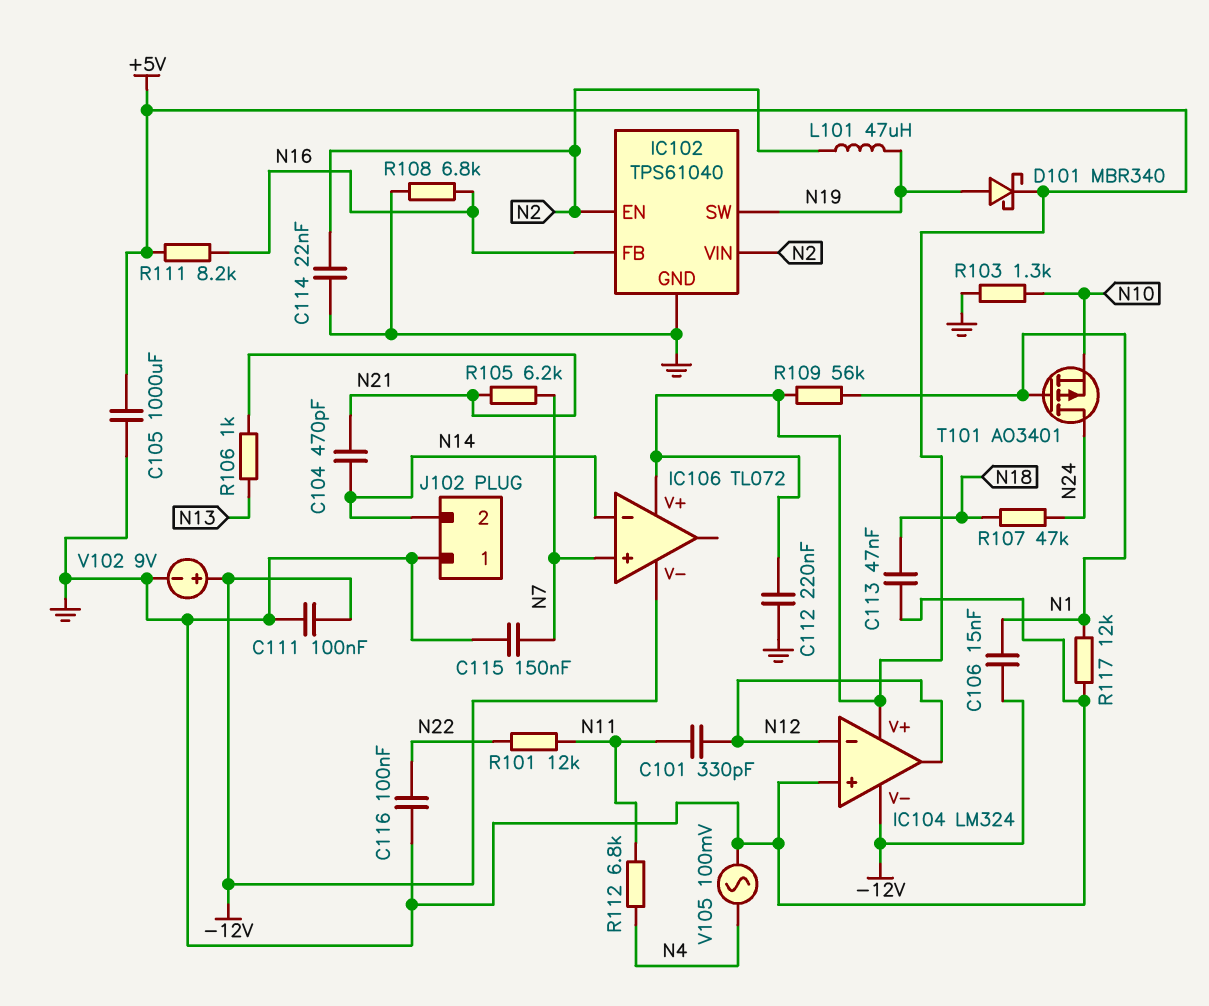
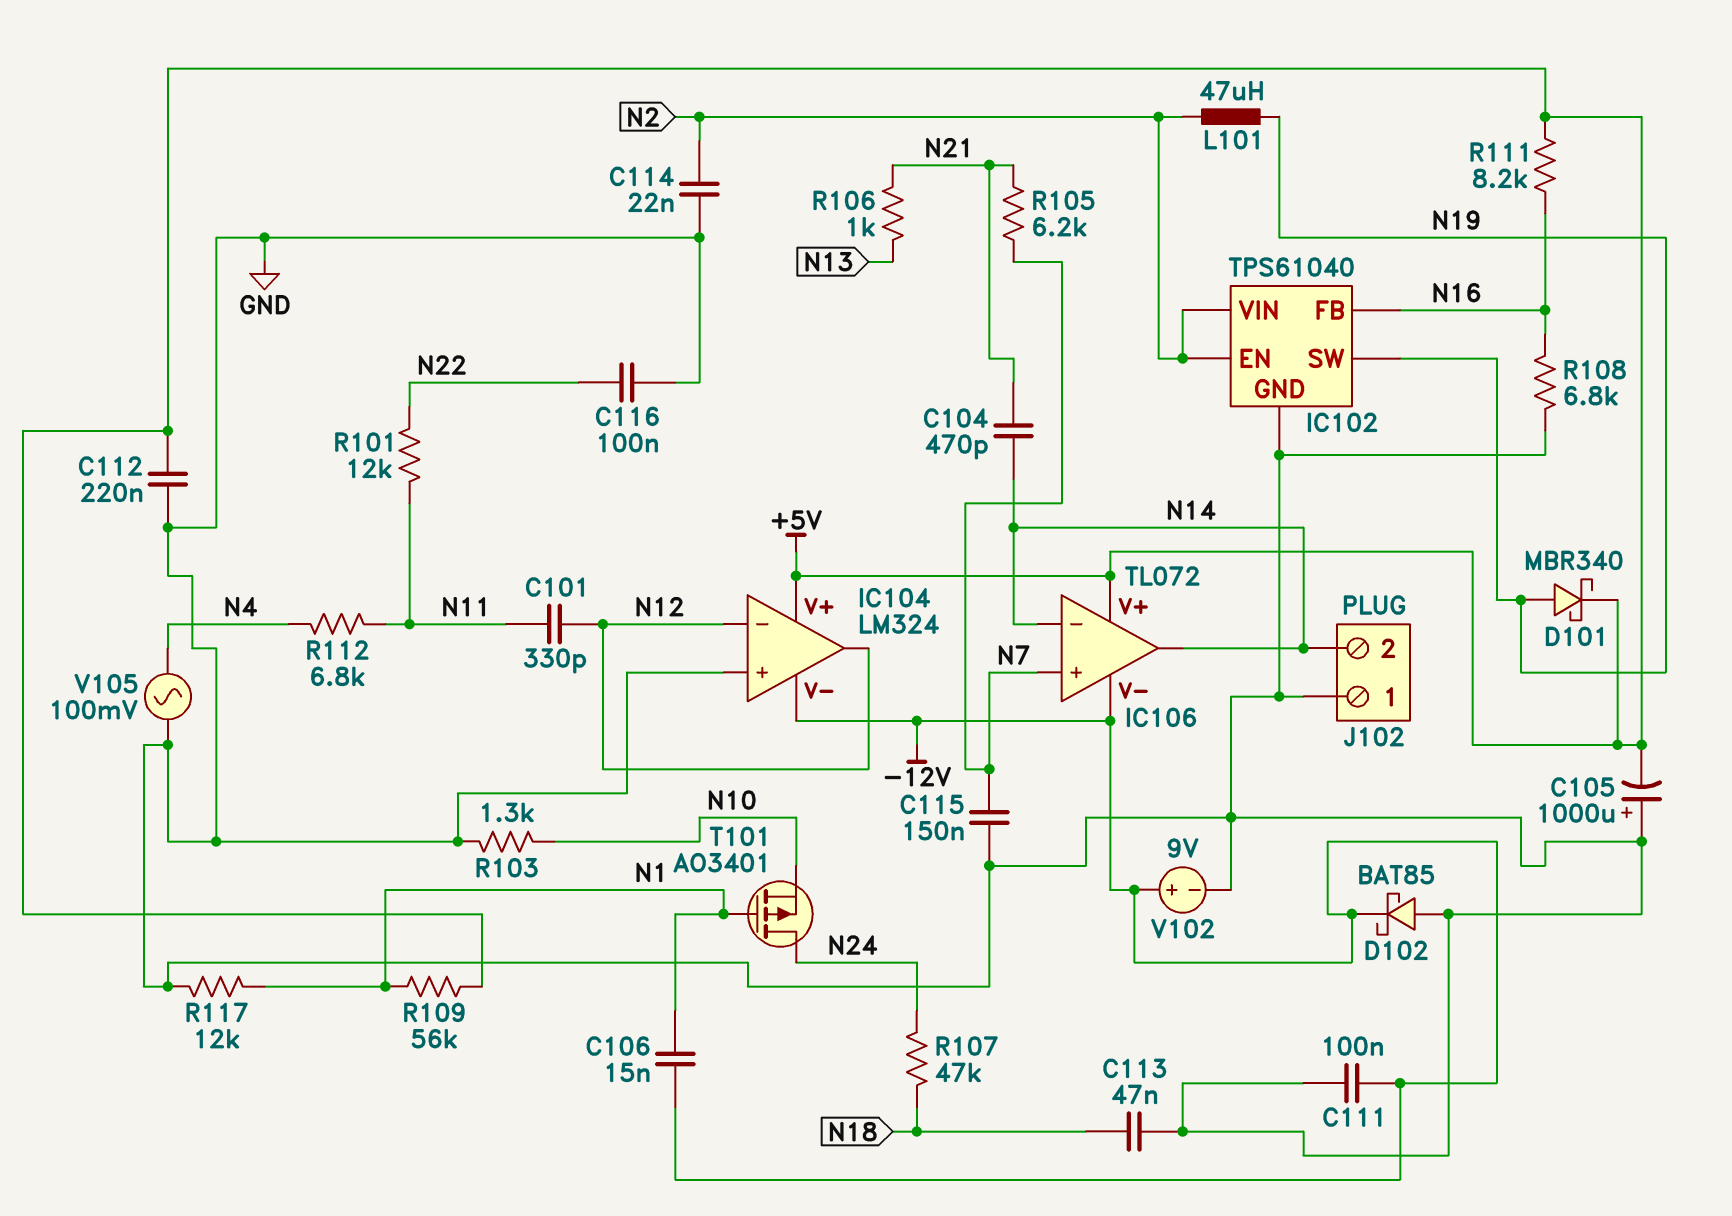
C105: 1000uF (+5V, GND) -> 1000uF (plus GND, minus +5V)
D102: none -> schottky BAT85 (A GND, K -12V)
IC106 pin out: none -> N14

